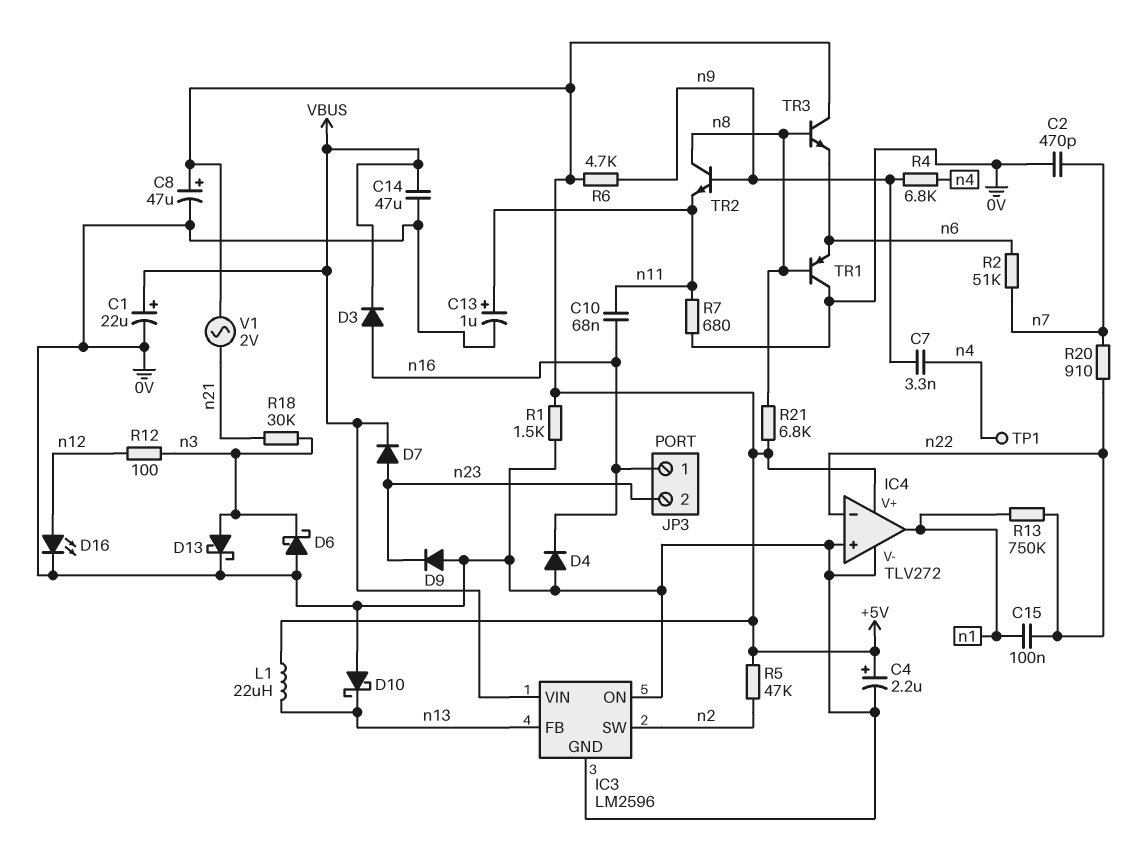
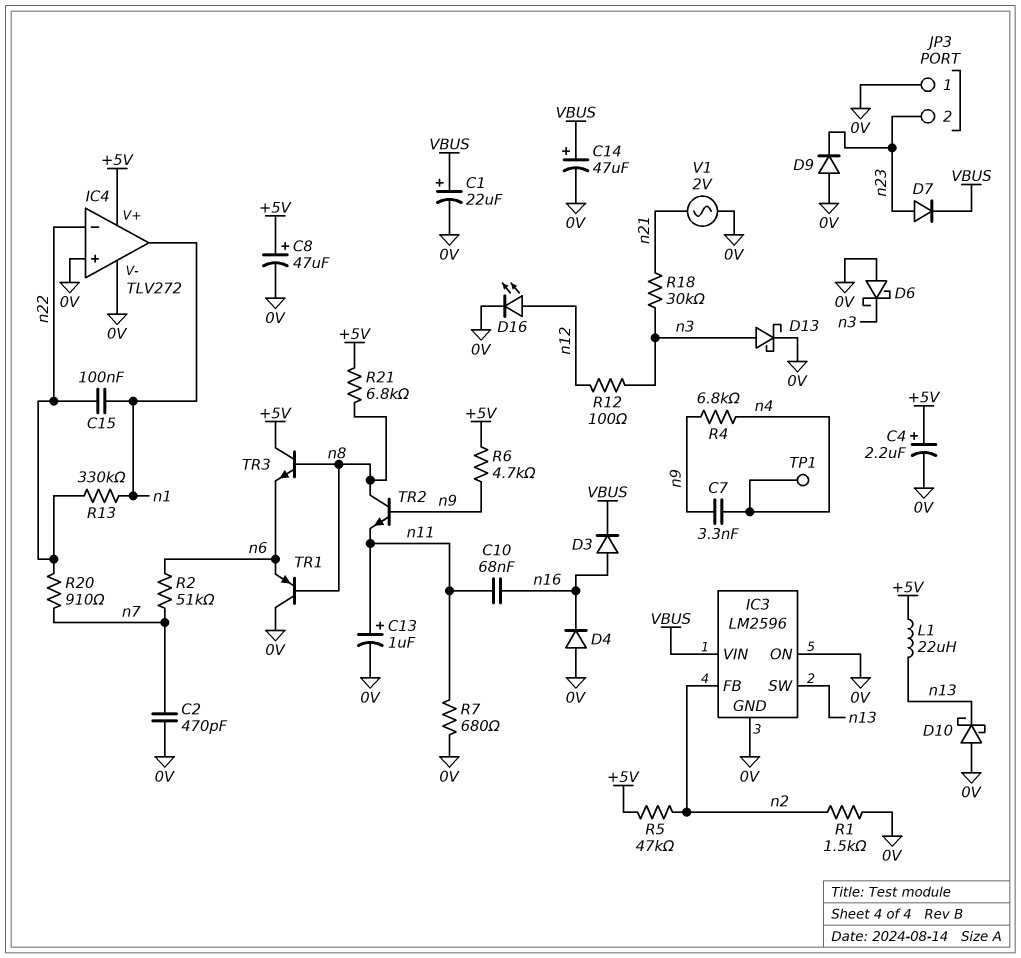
C14: 47uF (0V, VBUS) -> 47uF (plus VBUS, minus 0V)
IC3 pin FB: n13 -> n2
IC3 pin SW: n2 -> n13
JP3 pin 1: n16 -> 0V
R1: 1.5k (+5V, 0V) -> 1.5k (0V, n2)
R13: 750k (n1, n22) -> 330k (n1, n22)
V1: AC 2V (+5V, n21) -> AC 2V (0V, n21)

